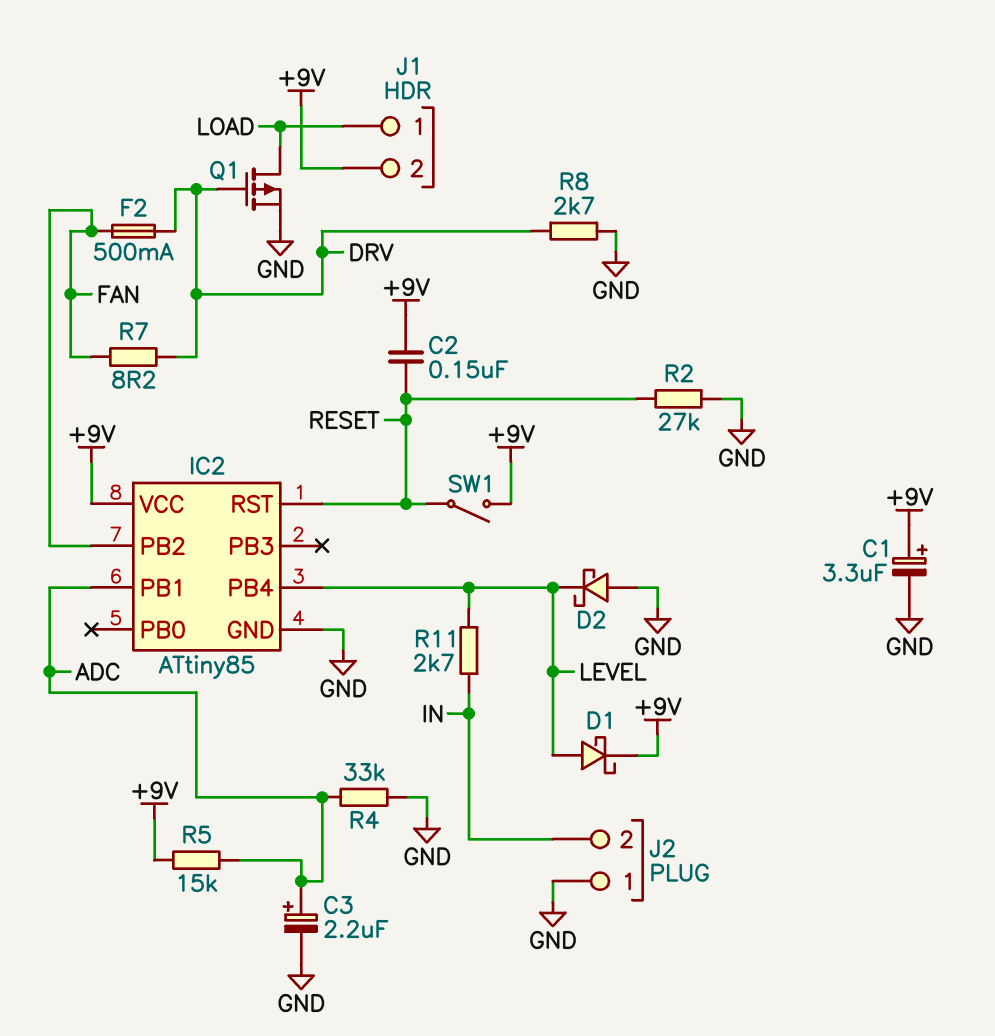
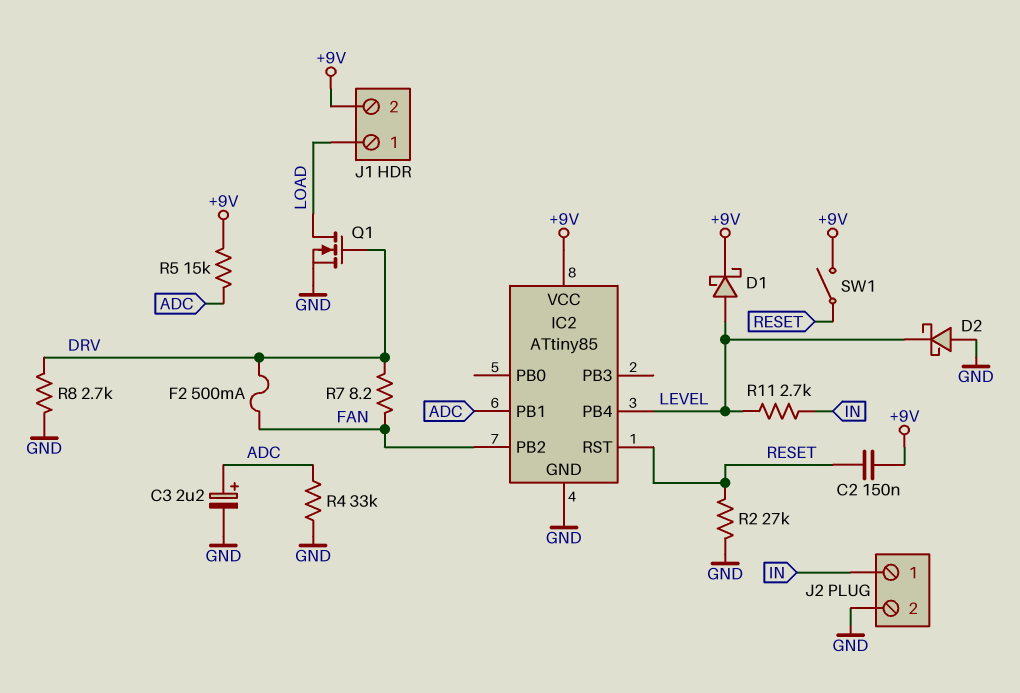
C1: 3.3uF (plus +9V, minus GND) -> none
J2 pin 1: GND -> IN
J2 pin 2: IN -> GND
Q1: PMOS (G DRV, D LOAD, S GND) -> NMOS (G DRV, D LOAD, S GND)

